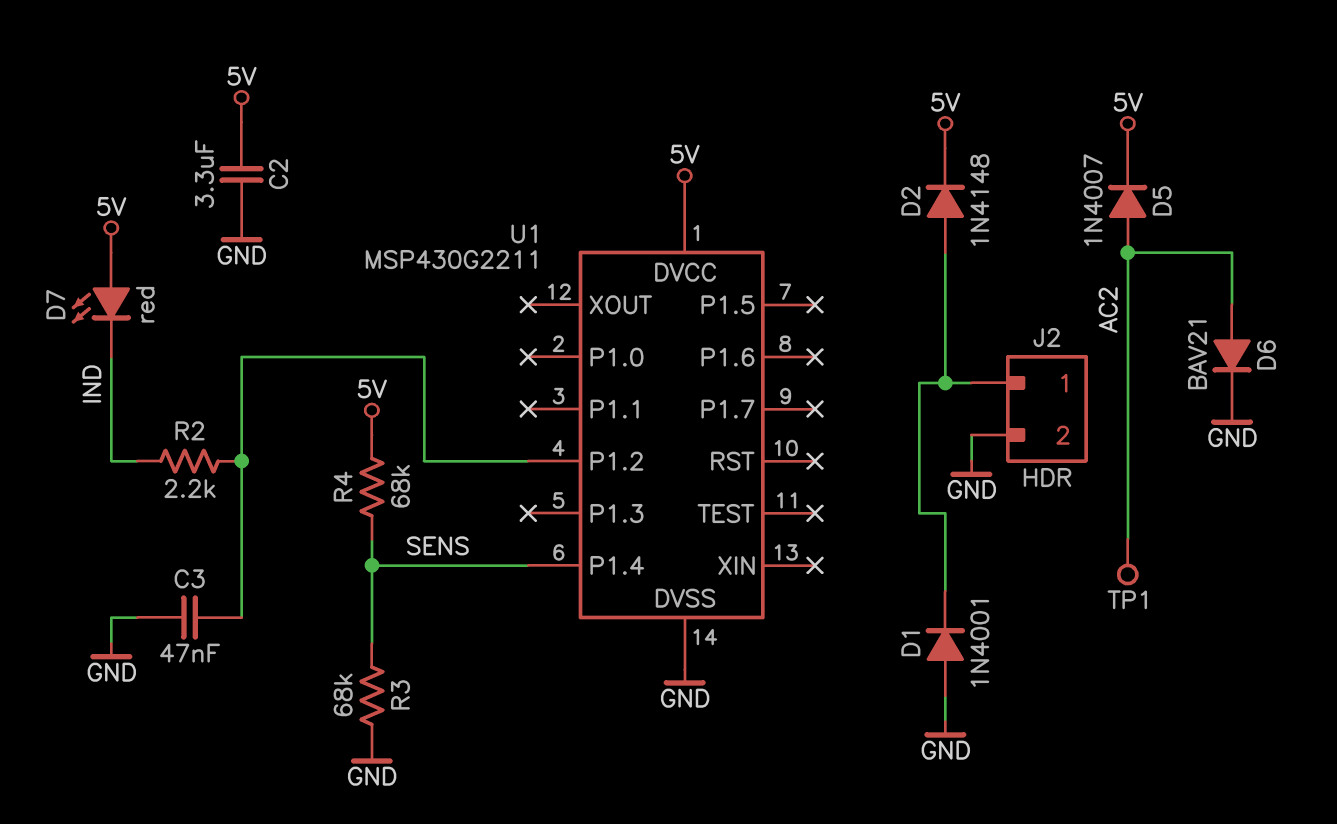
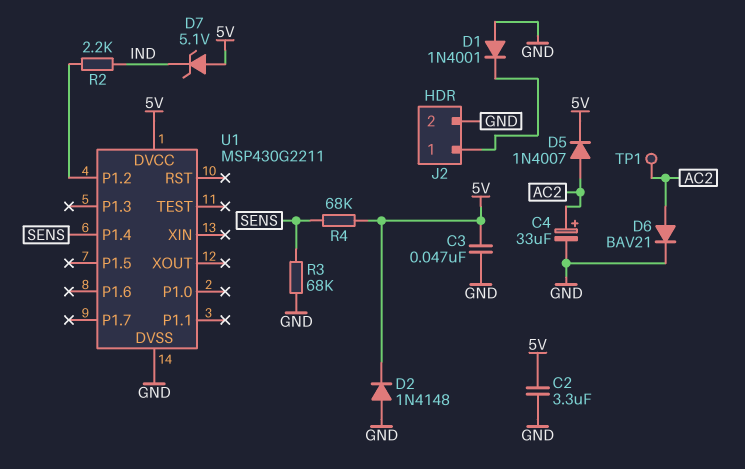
C3: 47nF (GND, U1/P1.2) -> 47nF (5V, GND)
C4: none -> 33uF (plus AC2, minus GND)
D2: diode 1N4148 (A J2/1, K 5V) -> diode 1N4148 (A GND, K 5V)
D7: LED red (A 5V, K IND) -> zener 5.1V (A 5V, K IND)

